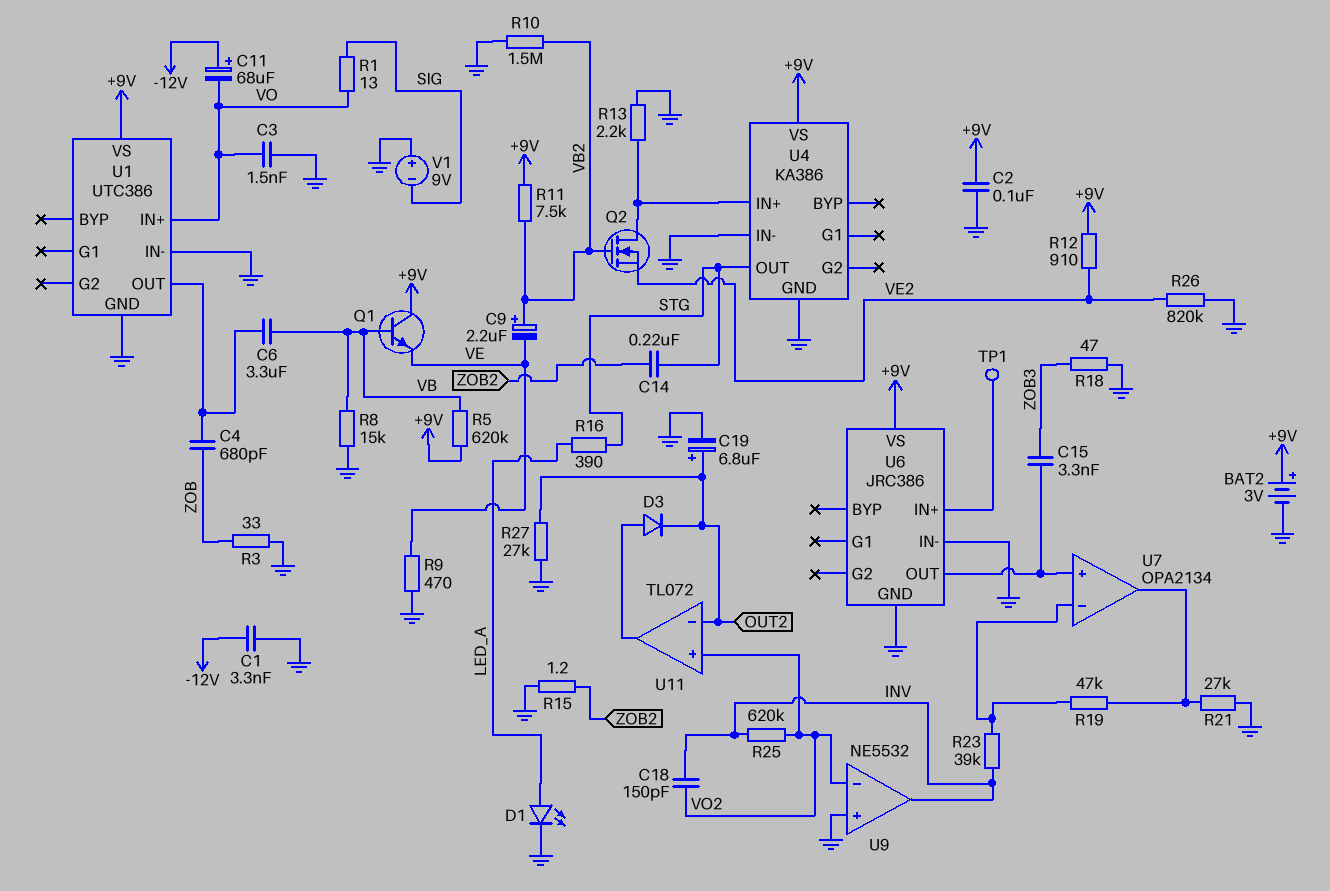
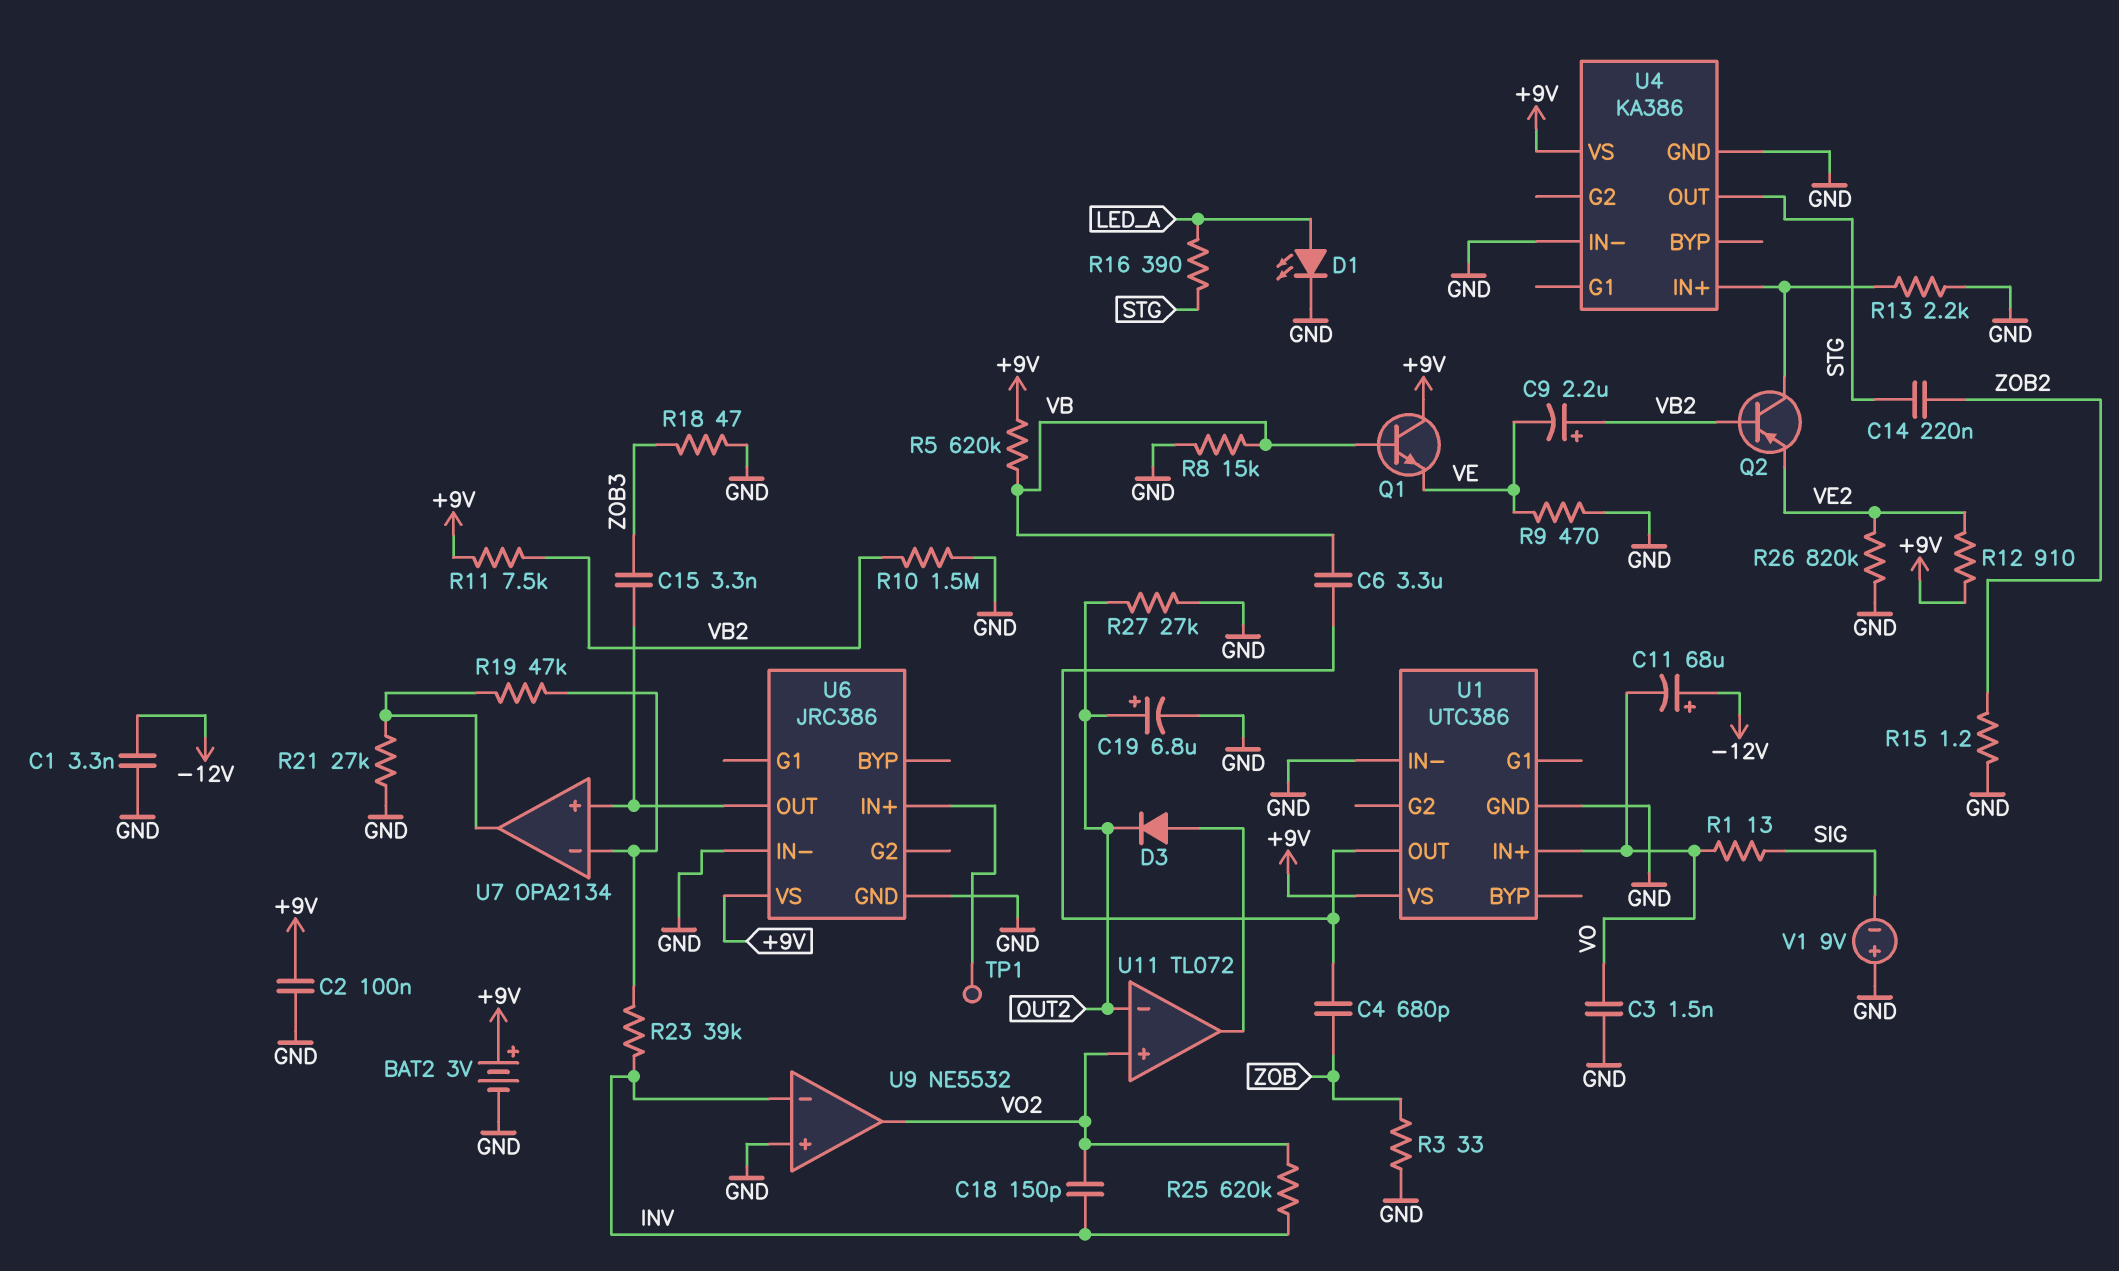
Q2: NMOS (G VB2, D U4/IN+, S VE2) -> PNP (B VB2, C U4/IN+, E VE2)
U9 pin in-: VO2 -> INV
U9 pin out: INV -> VO2

